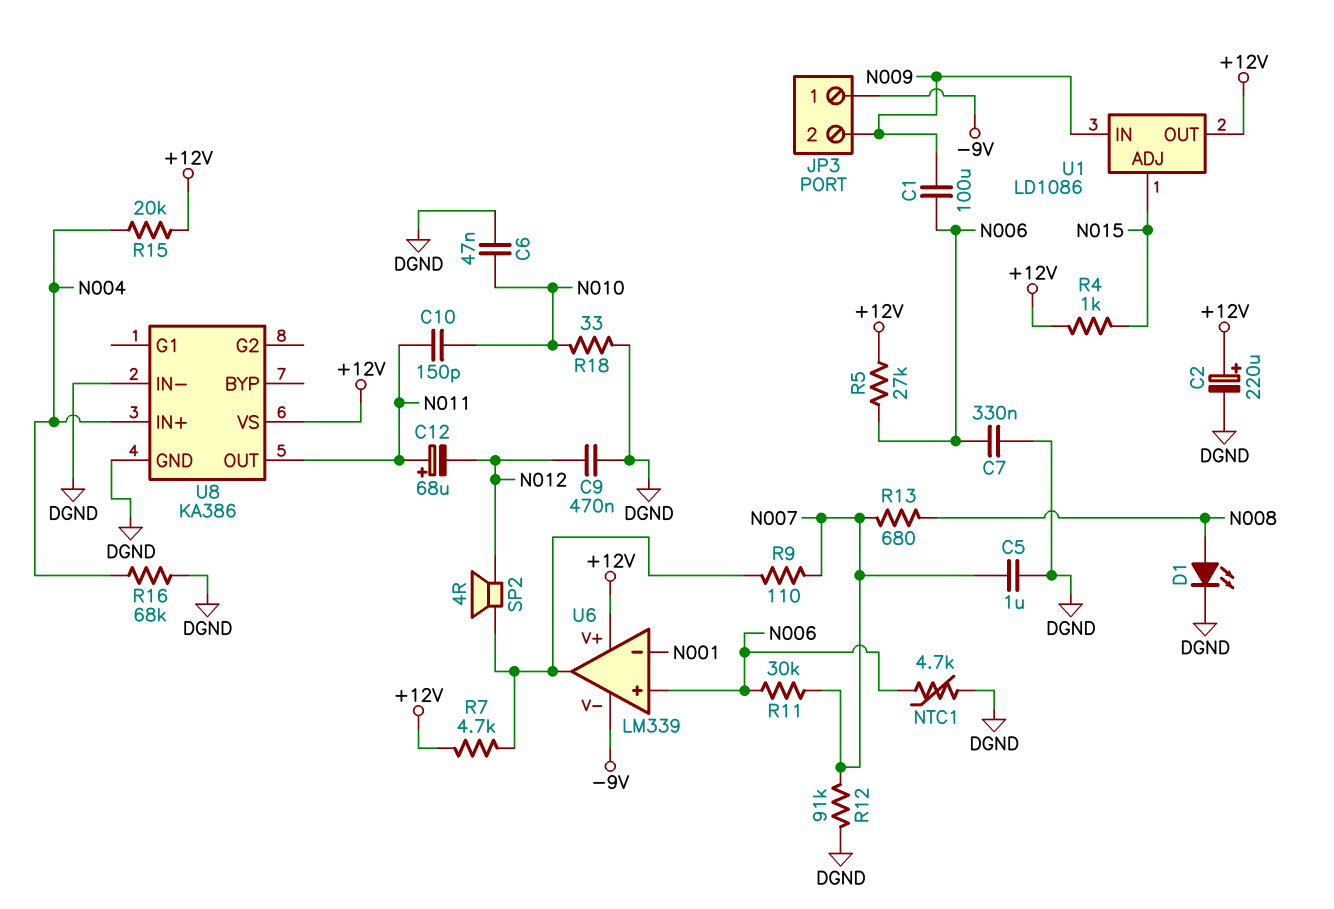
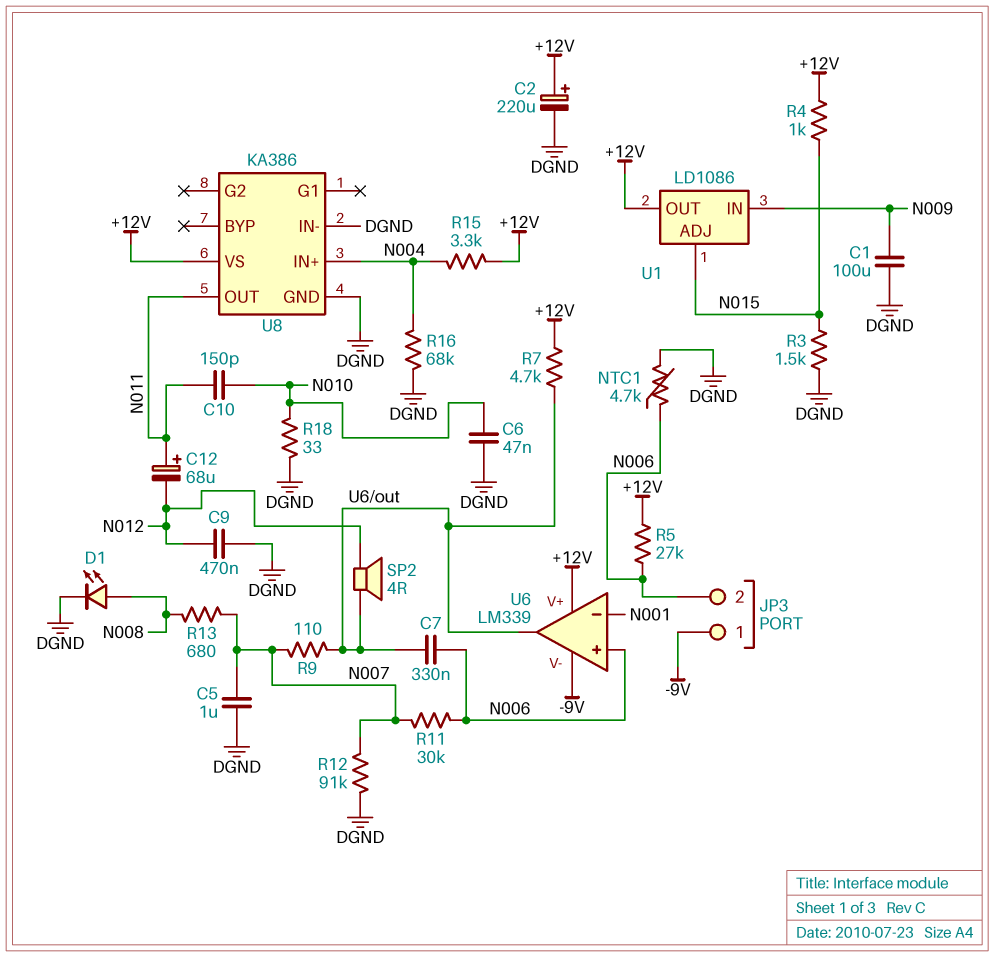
C1: 100uF (N006, N009) -> 100uF (DGND, N009)
C7: 330nF (DGND, N006) -> 330nF (N006, U6/out)
JP3 pin 2: N009 -> N006
R3: none -> 1.5k (DGND, N015)
R15: 20k (+12V, N004) -> 3.3k (+12V, N004)

